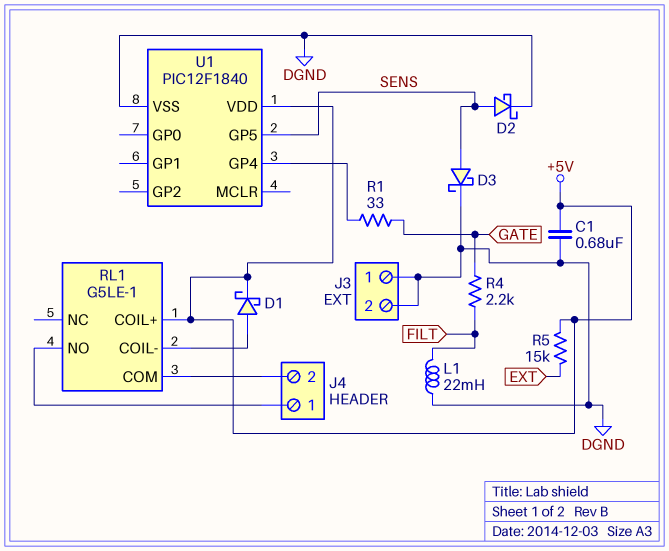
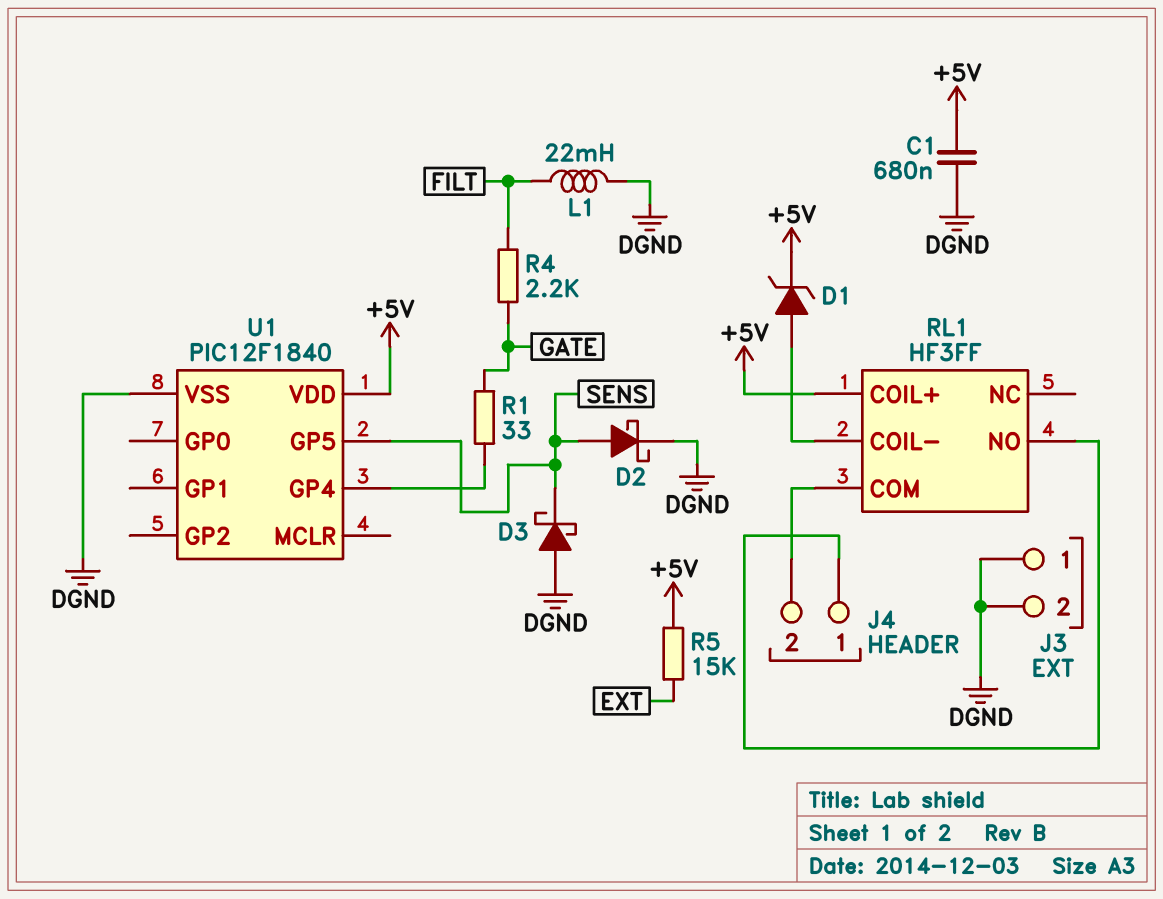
D1: schottky (A RL1/COIL-, K +5V) -> zener (A RL1/COIL-, K +5V)
D3: schottky (A SENS, K DGND) -> schottky (A DGND, K SENS)
RL1: G5LE-1 -> HF3FF

